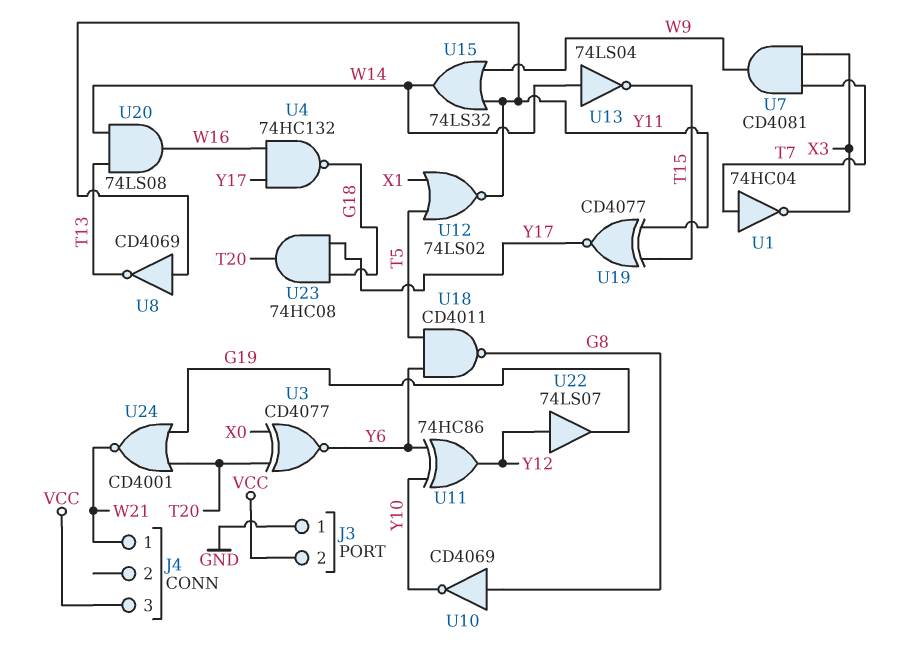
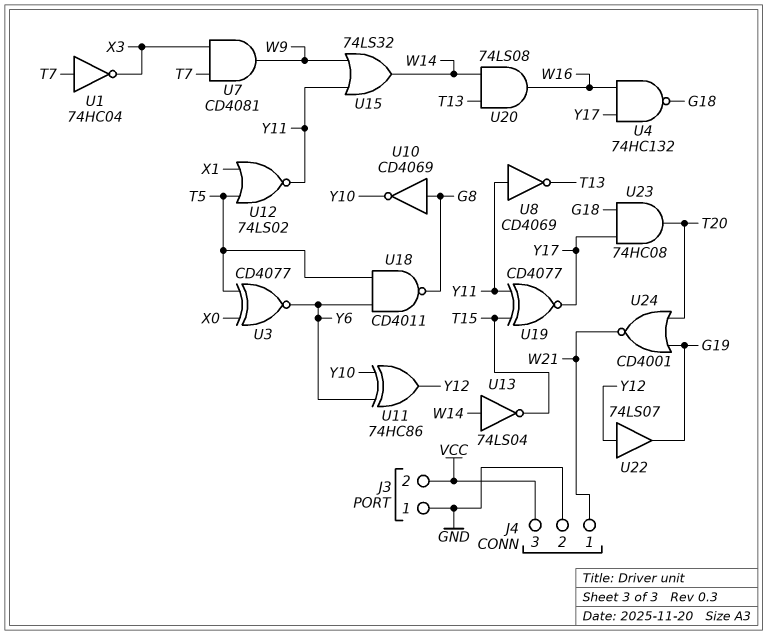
J4 pin 2: none -> GND
U3: XNOR CD4077 (in T20, in X0, out Y6) -> XNOR CD4077 (in T5, in X0, out Y6)

